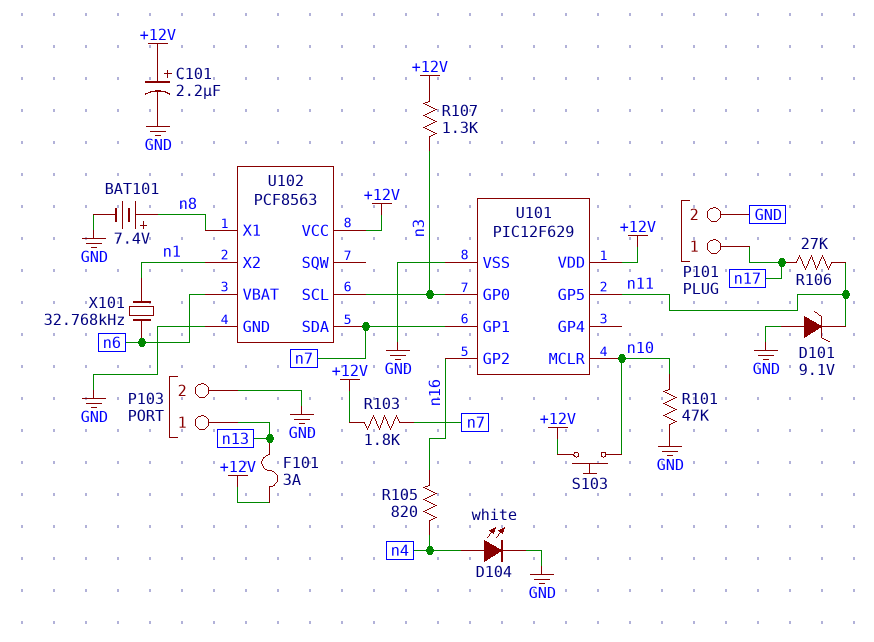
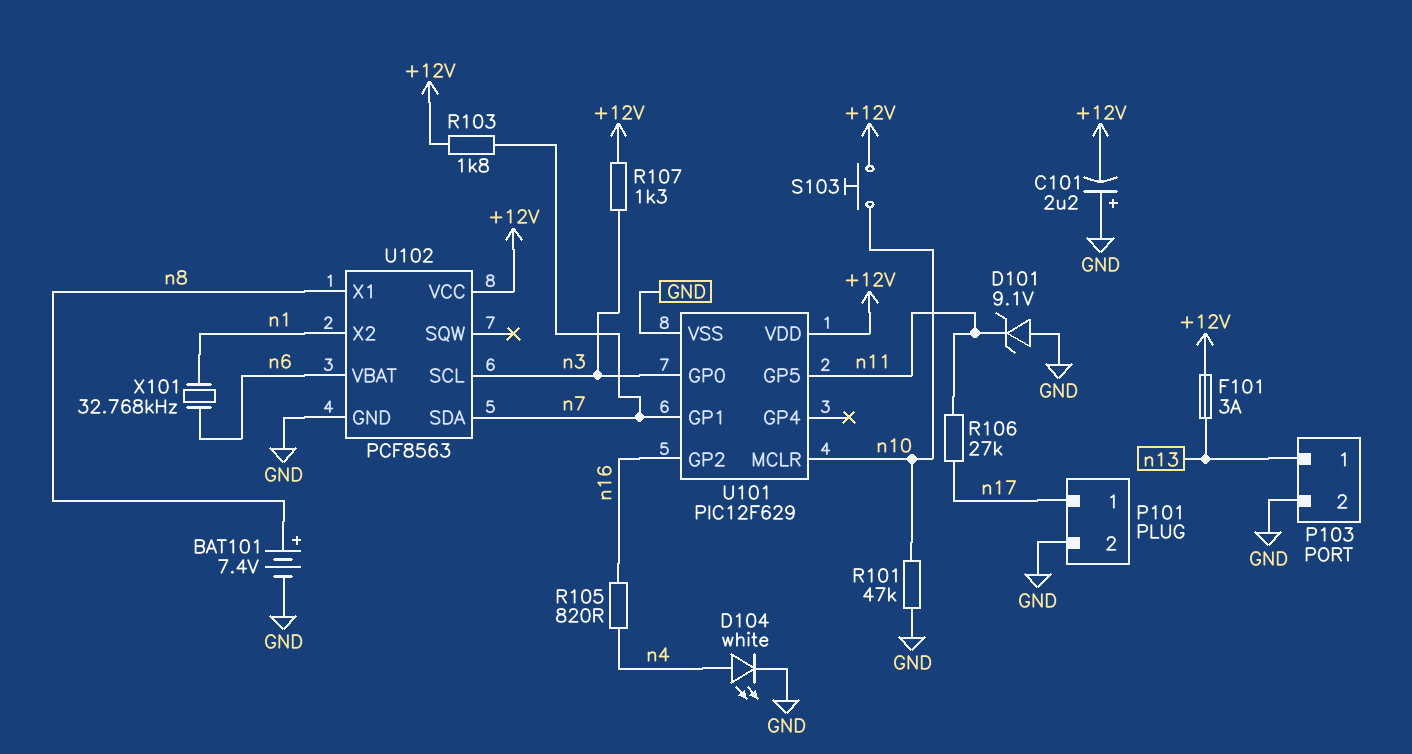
C101: 2.2uF (plus +12V, minus GND) -> 2.2uF (plus GND, minus +12V)

